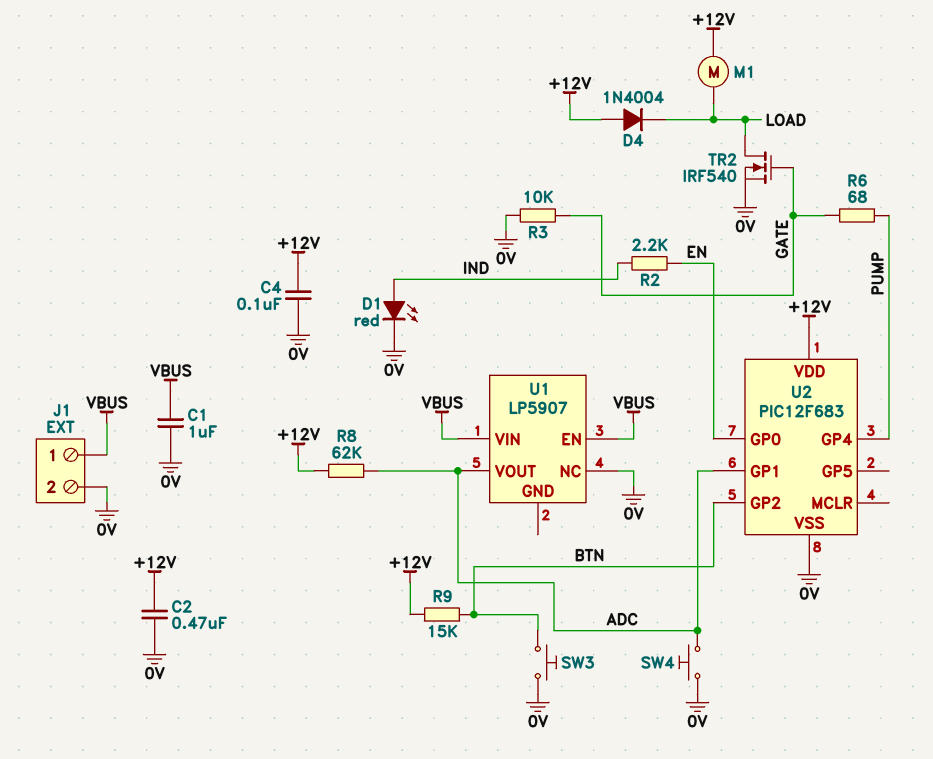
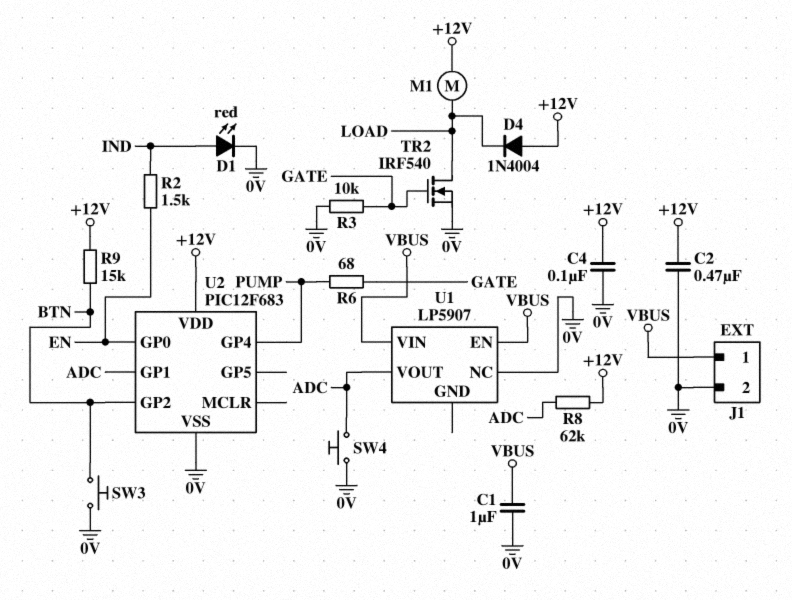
R2: 2.2k (EN, IND) -> 1.5k (EN, IND)

